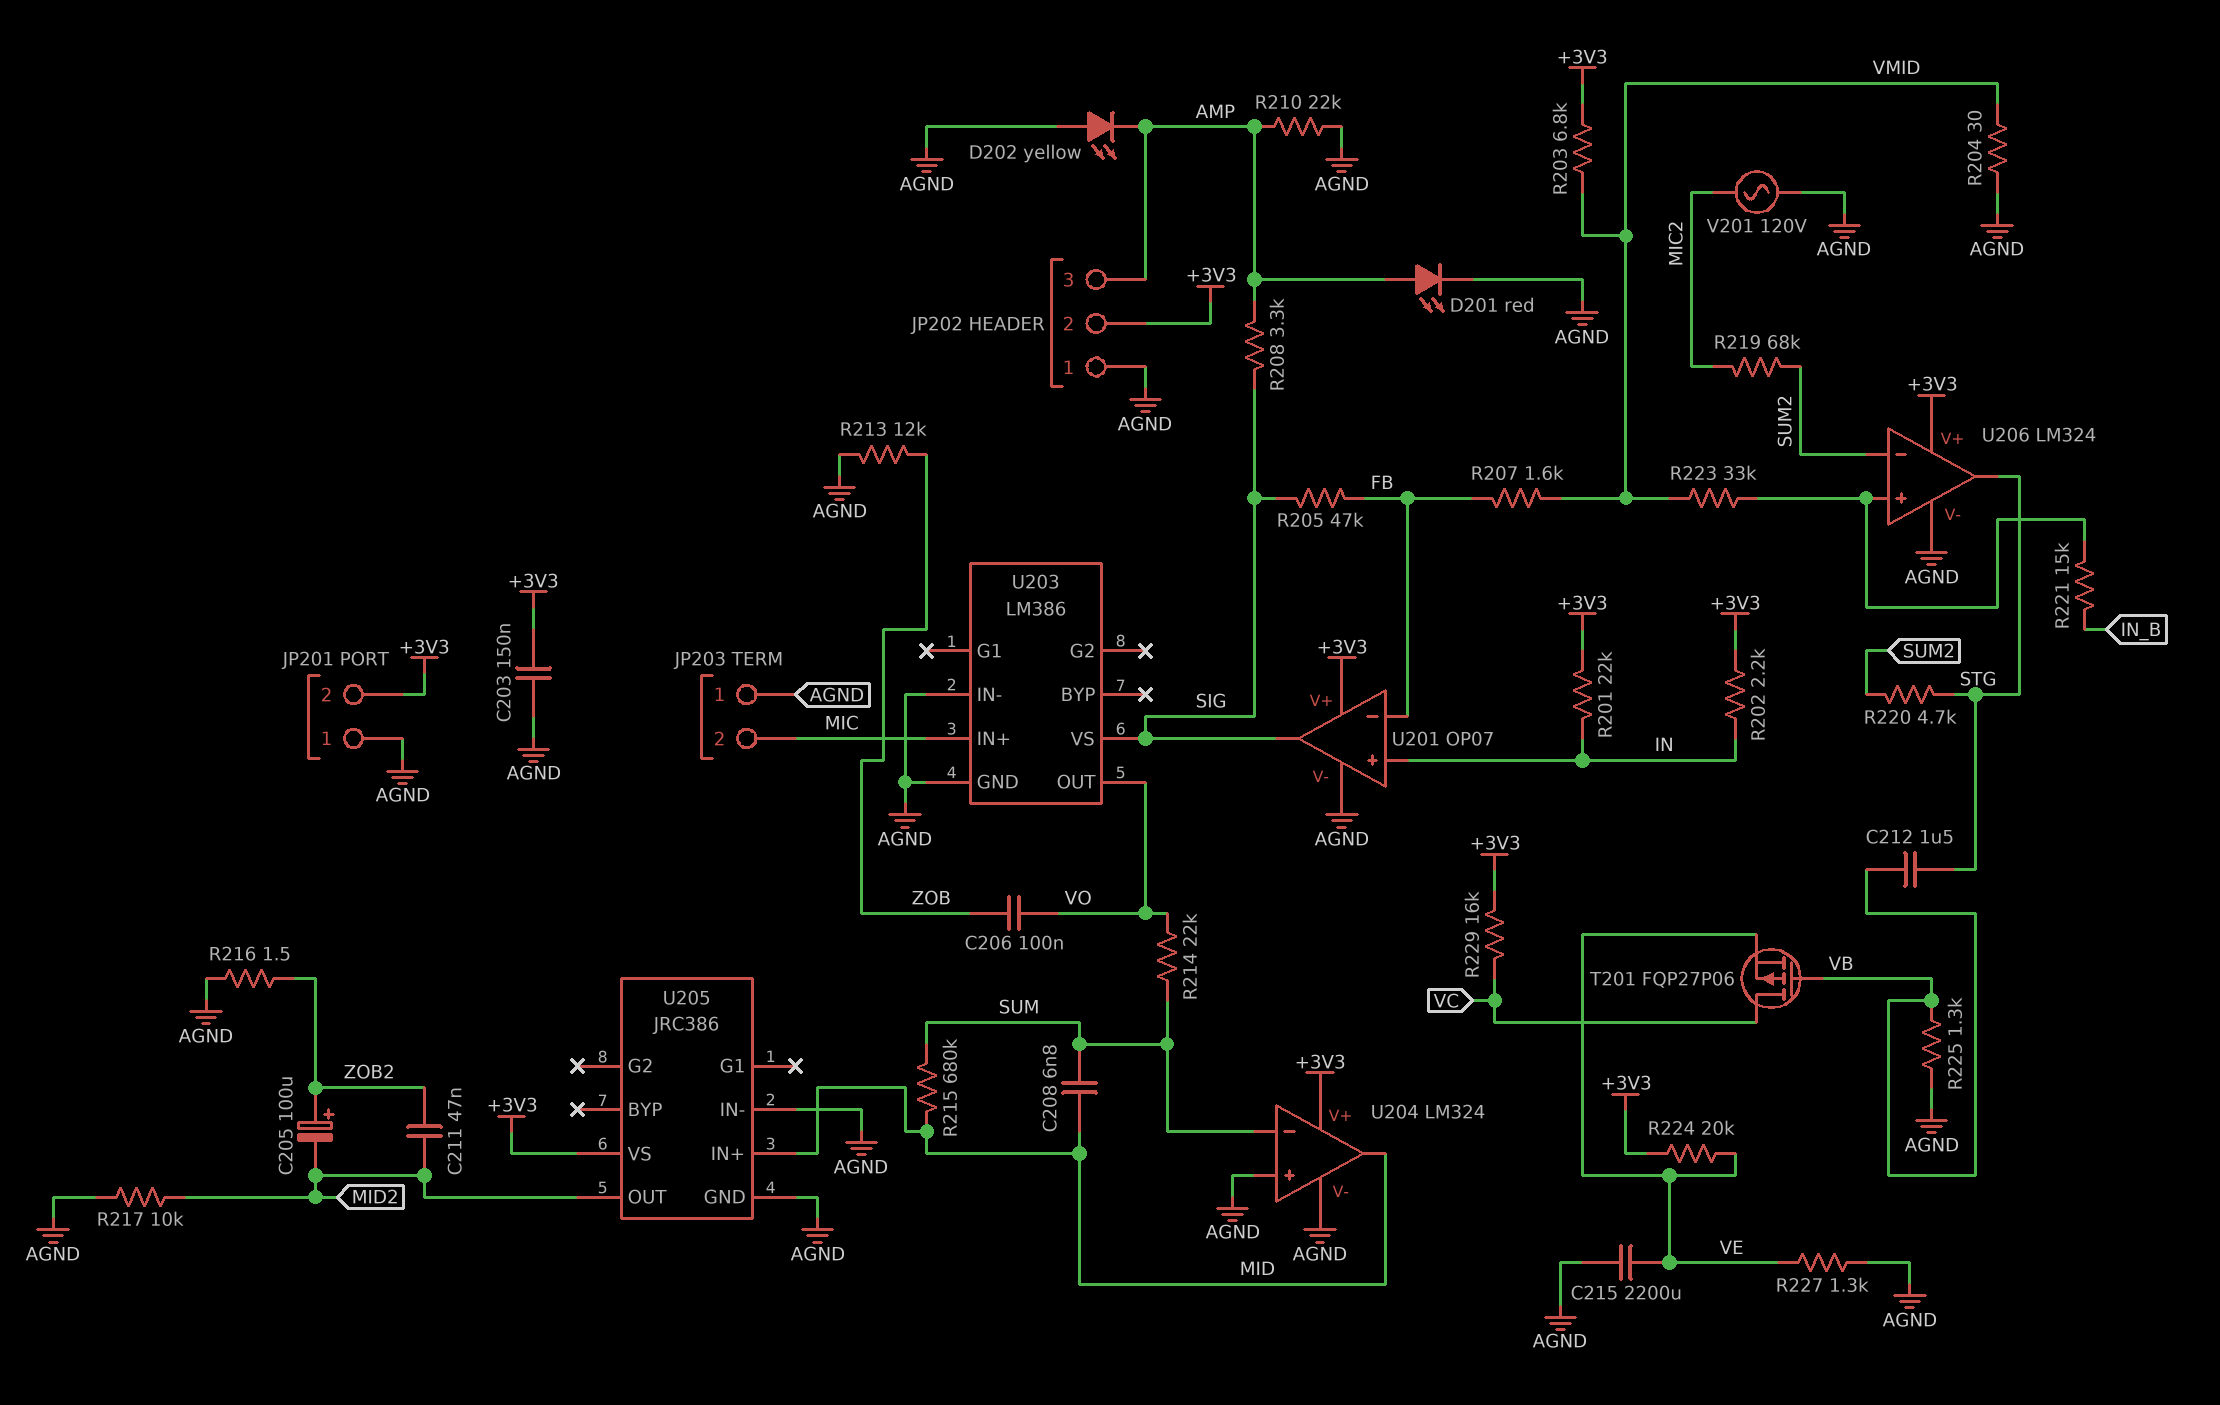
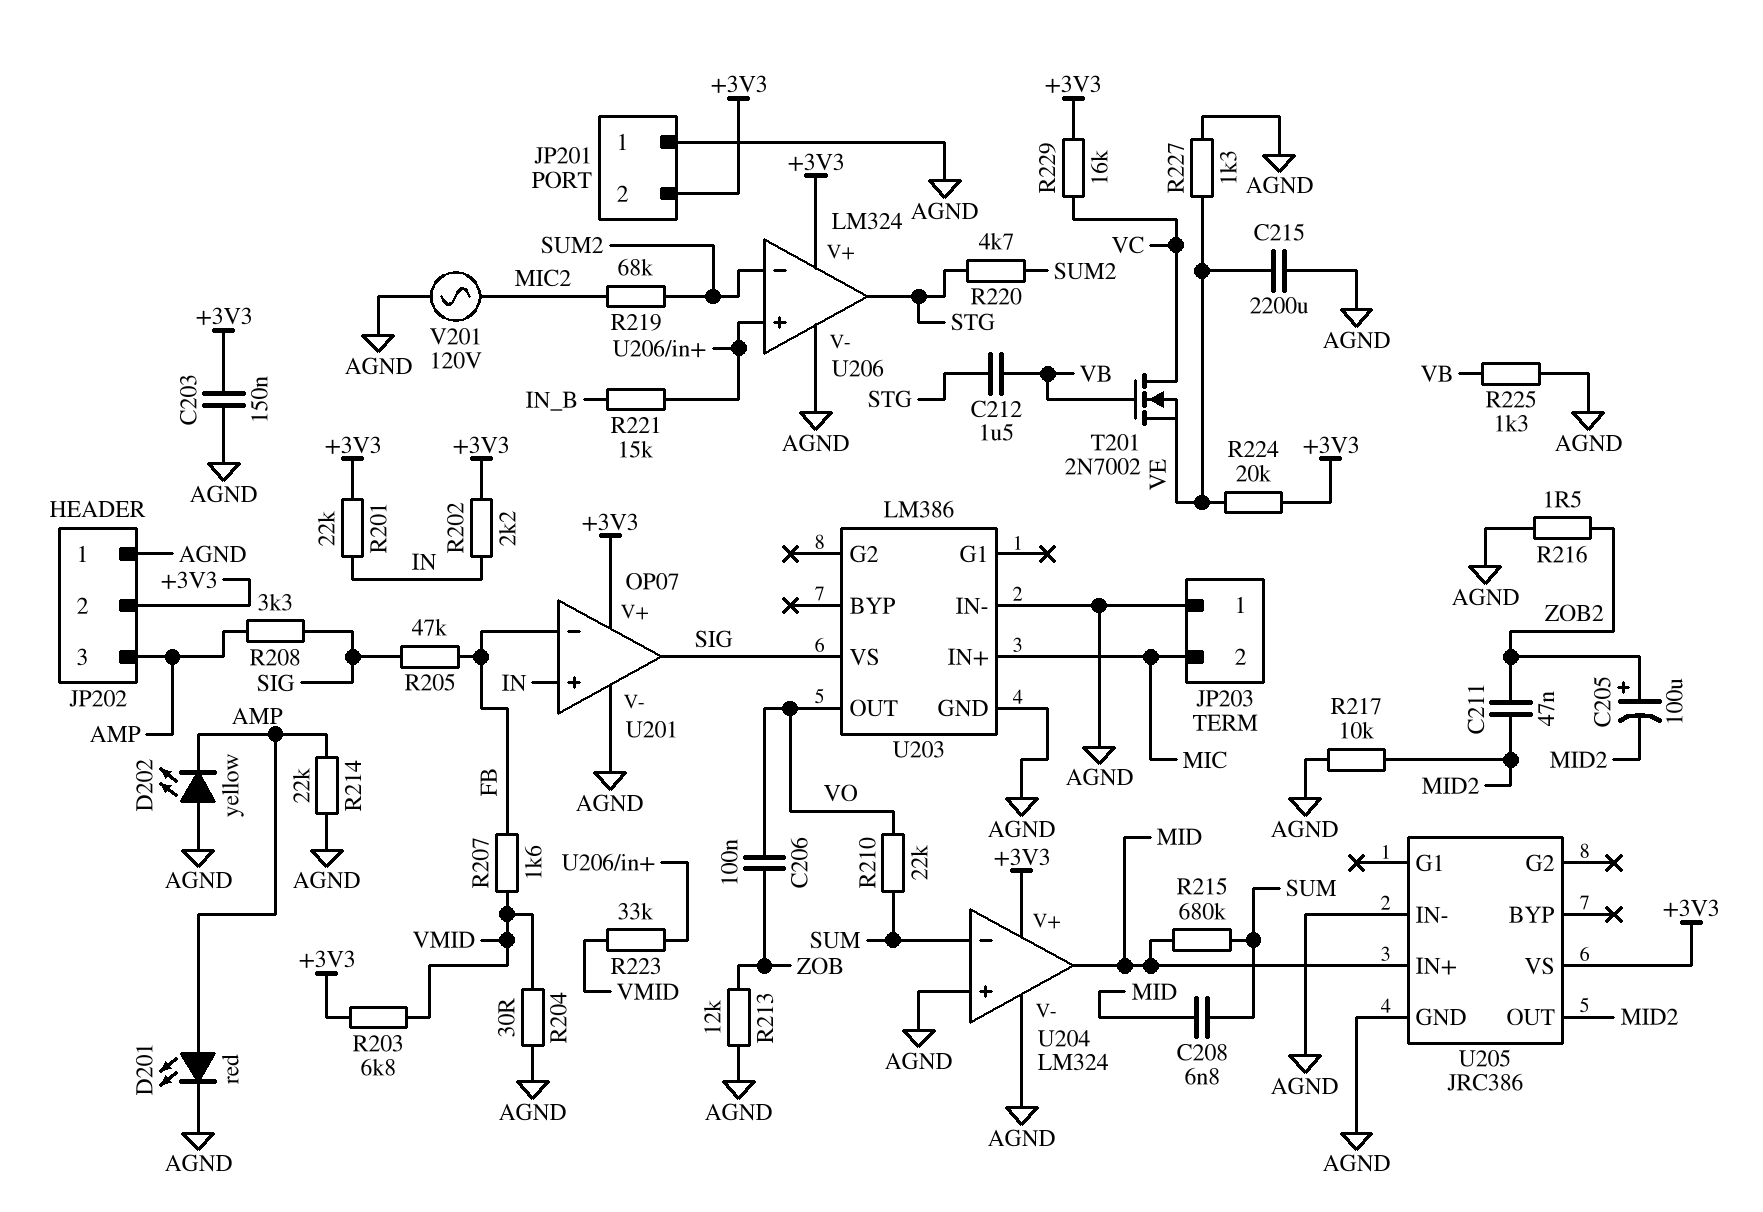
R210: 22k (AGND, AMP) -> 22k (SUM, VO)
R214: 22k (SUM, VO) -> 22k (AGND, AMP)
T201: PMOS FQP27P06 (G VB, D VC, S VE) -> NMOS 2N7002 (G VB, D VC, S VE)

